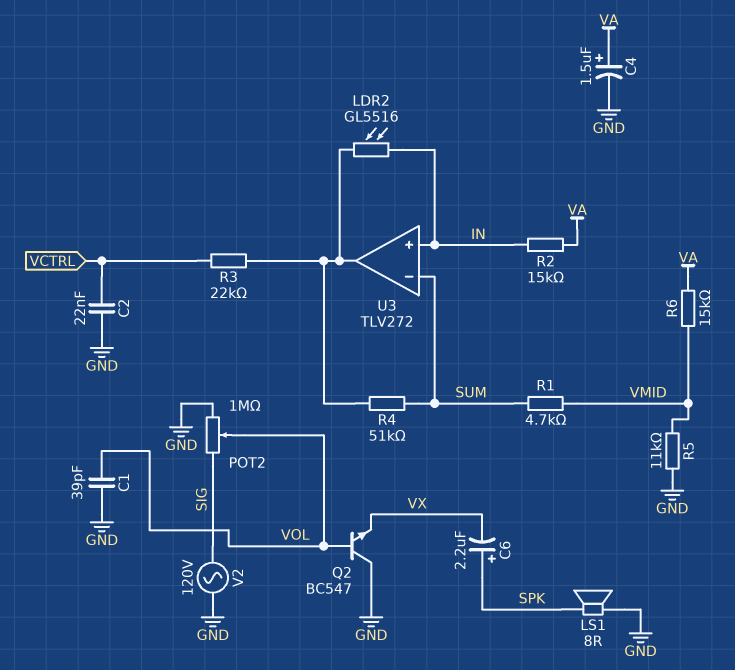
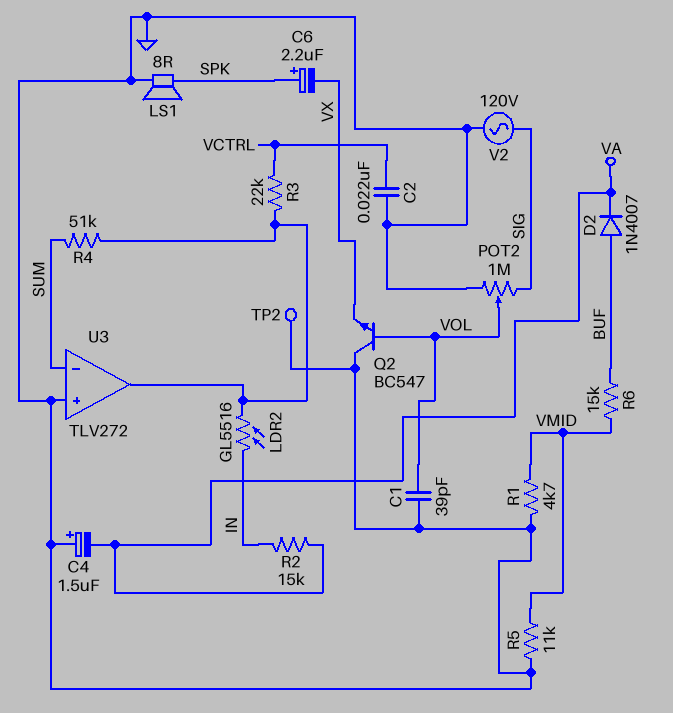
C4: 1.5uF (plus VA, minus GND) -> 1.5uF (plus GND, minus VA)
D2: none -> diode 1N4007 (A BUF, K VA)
R1: 4.7k (SUM, VMID) -> 4.7k (GND, VMID)
R6: 15k (VA, VMID) -> 15k (BUF, VMID)
TP2: none -> test point (GND)
U3 pin in+: IN -> GND

